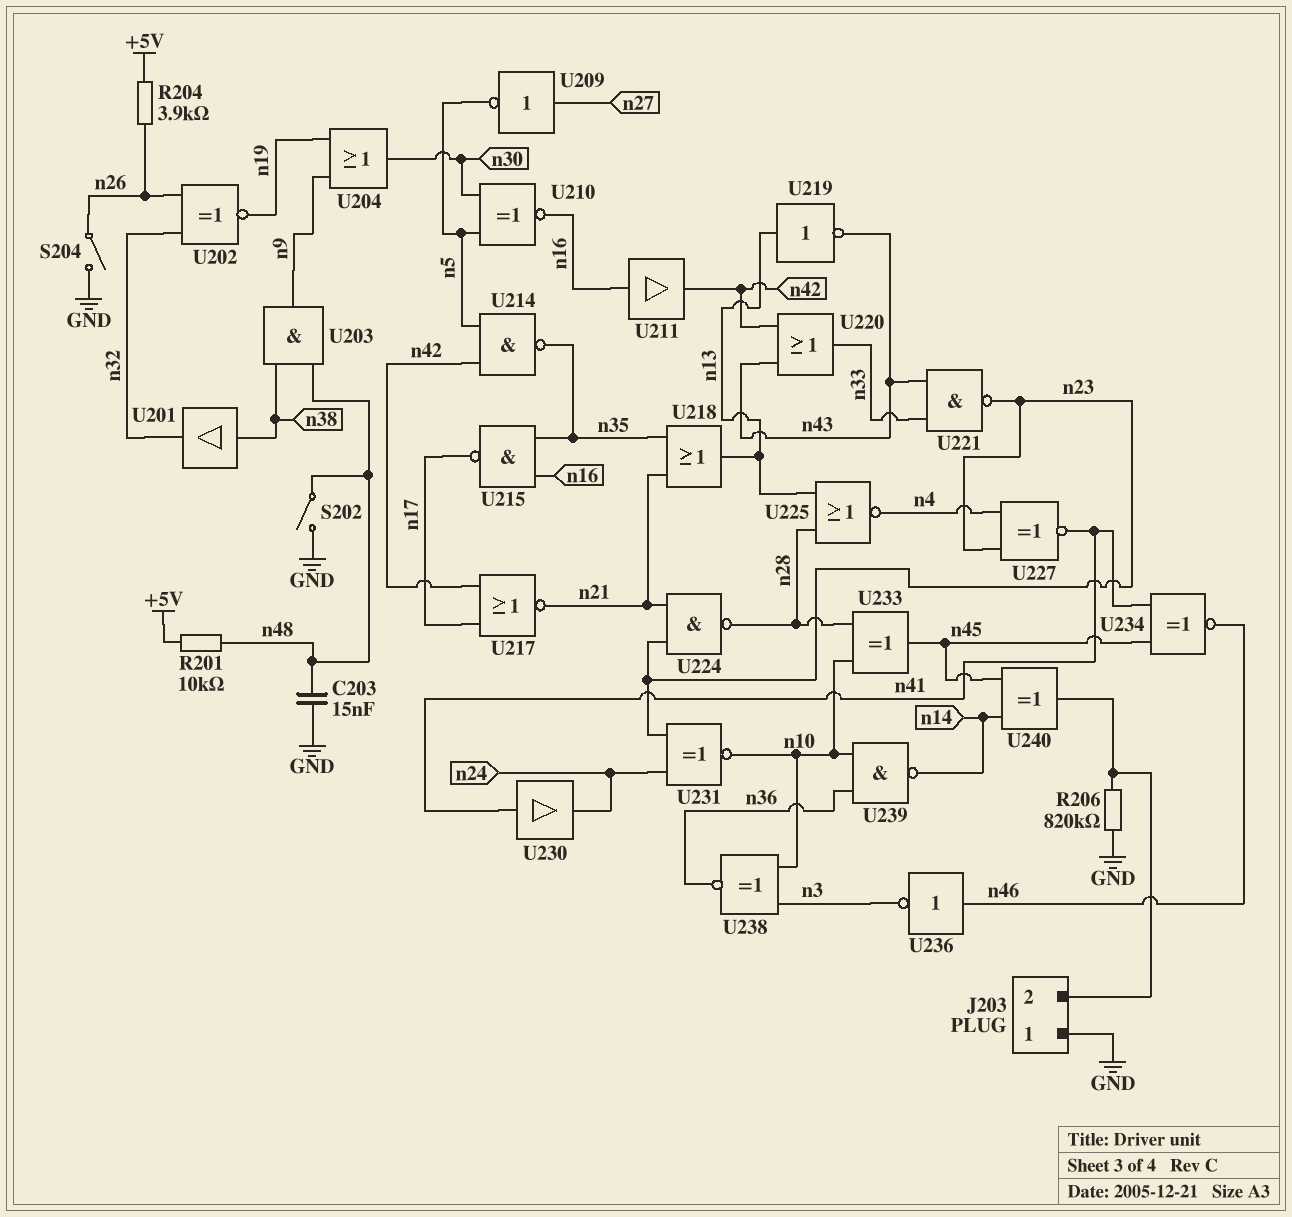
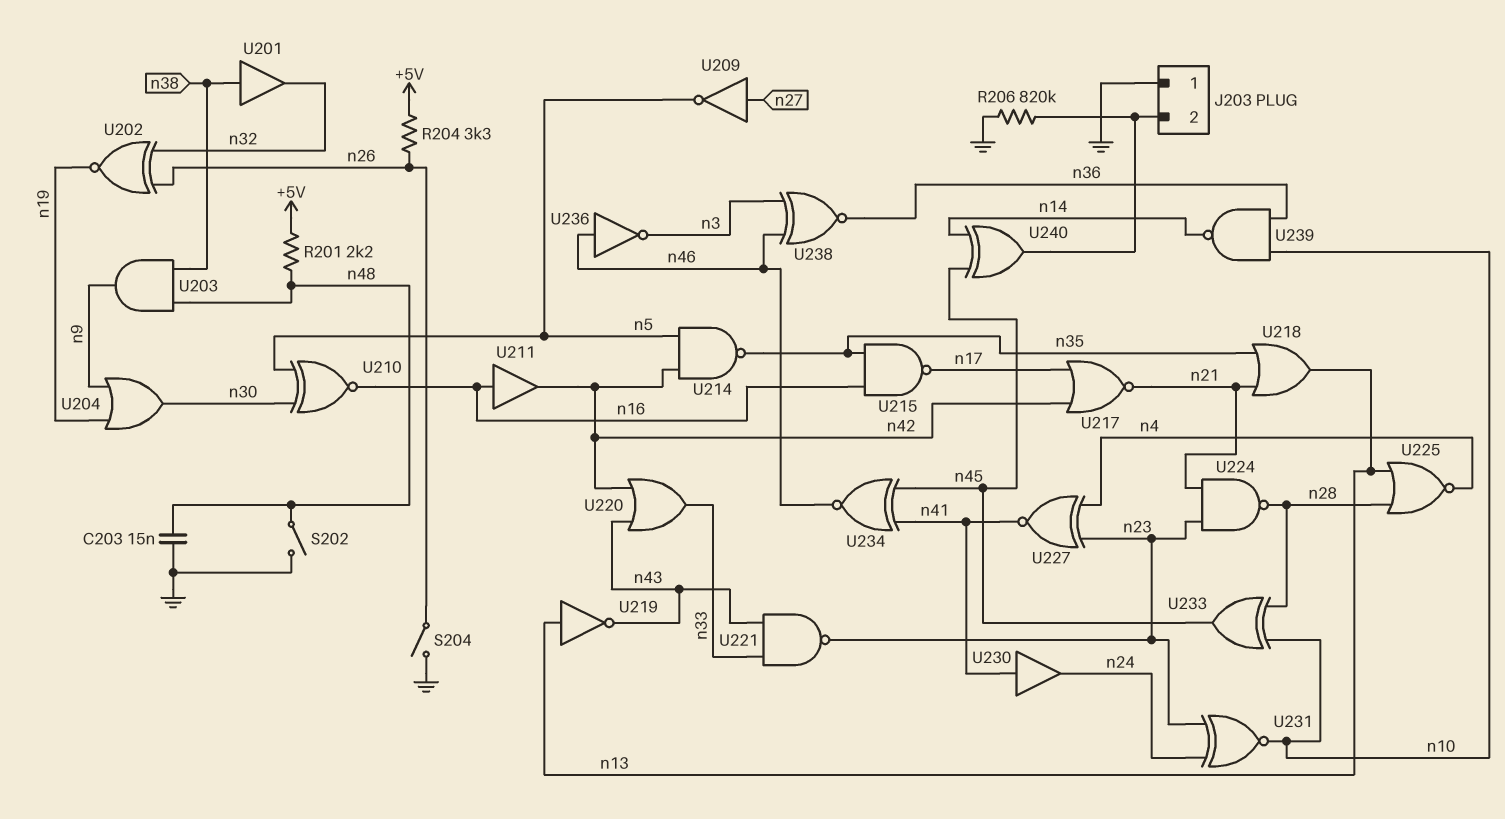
R201: 10k (+5V, n48) -> 2.2k (+5V, n48)
R204: 3.9k (+5V, n26) -> 3.3k (+5V, n26)
U238: XNOR (in n3, in n10, out n36) -> XNOR (in n3, in n46, out n36)

